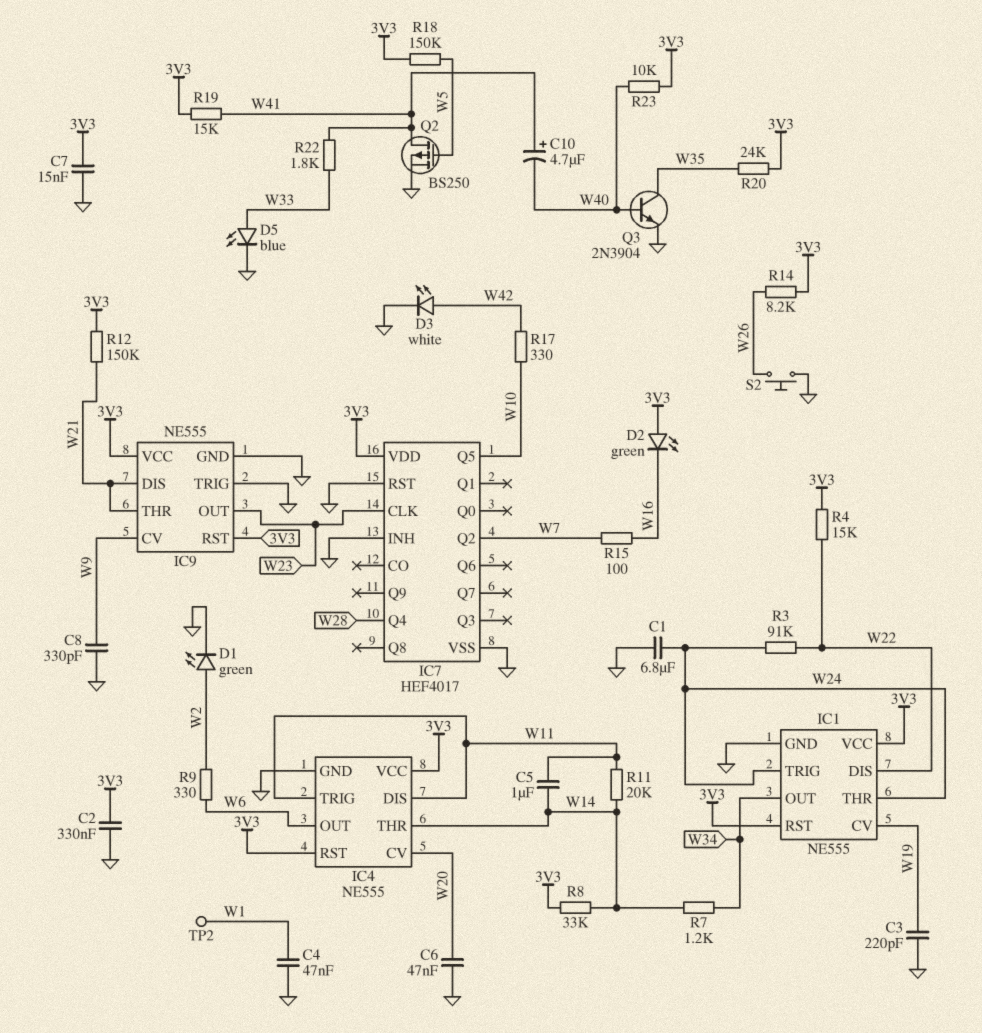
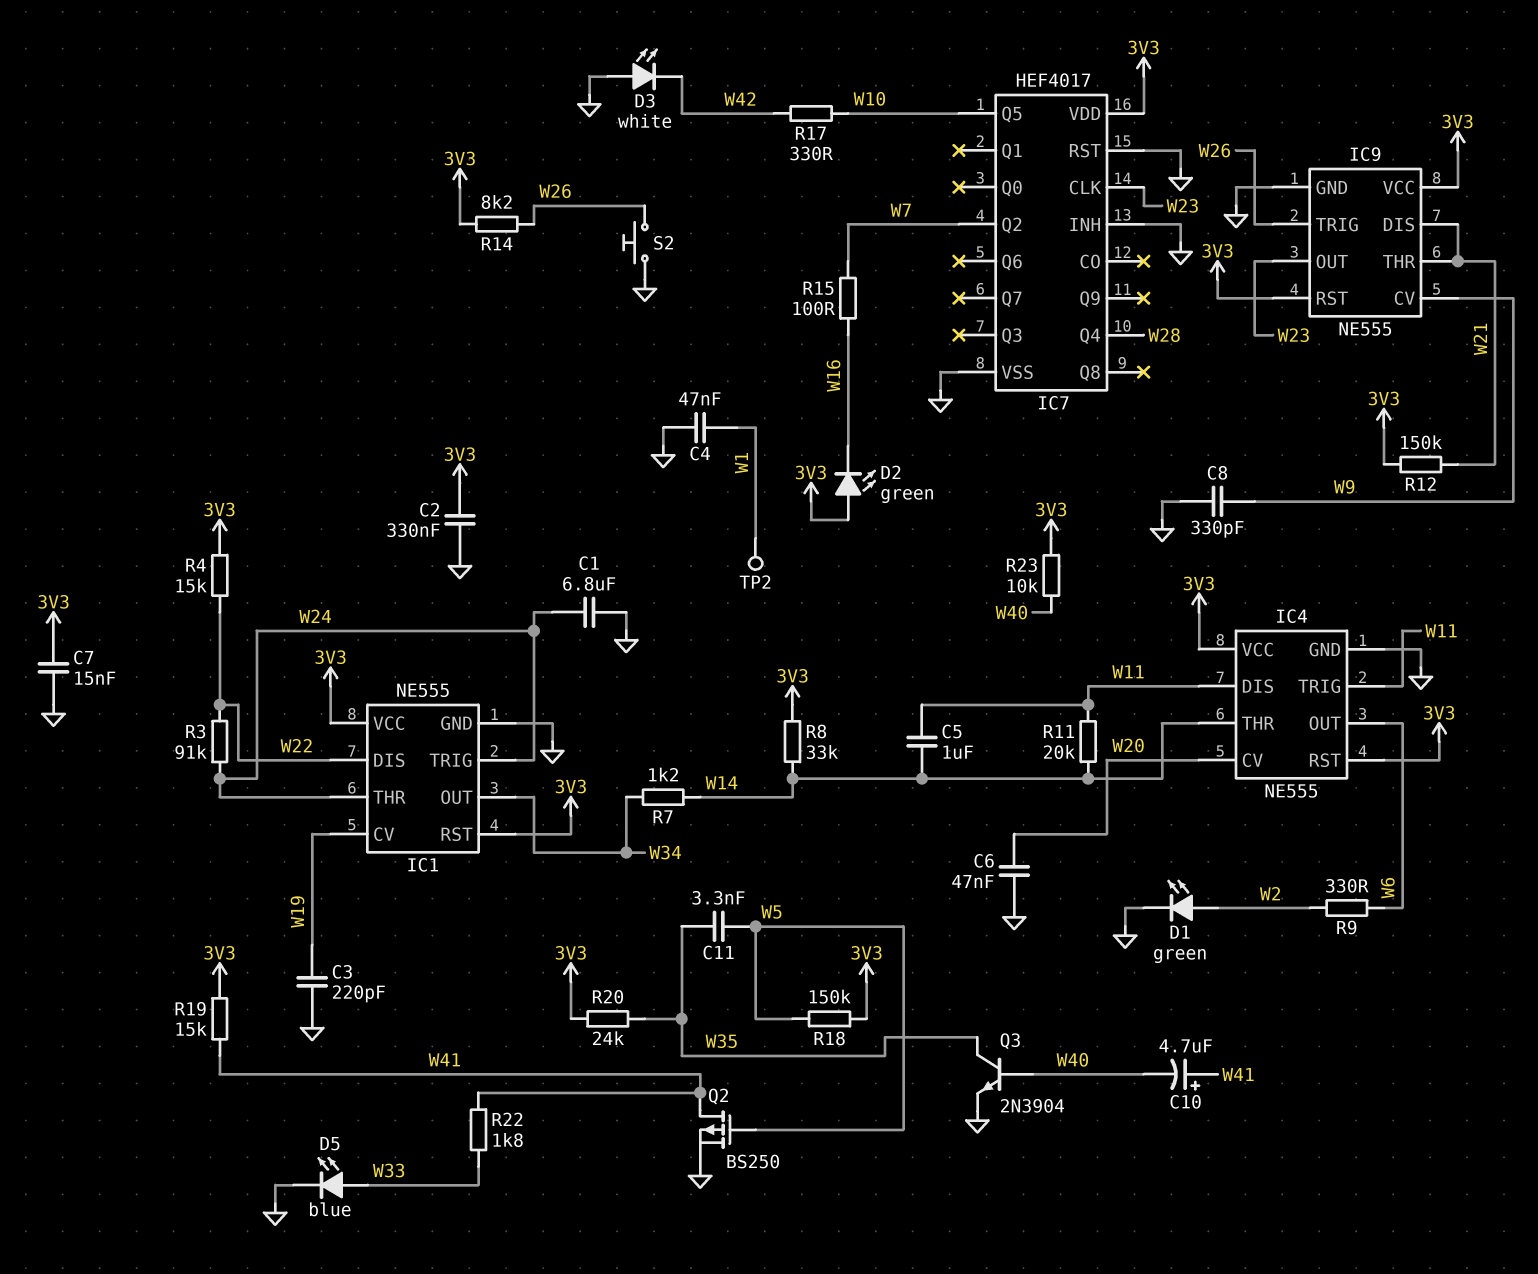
C11: none -> 3.3nF (W5, W35)
D3: LED white (A W42, K GND) -> LED white (A GND, K W42)
IC9 pin TRIG: GND -> W26

